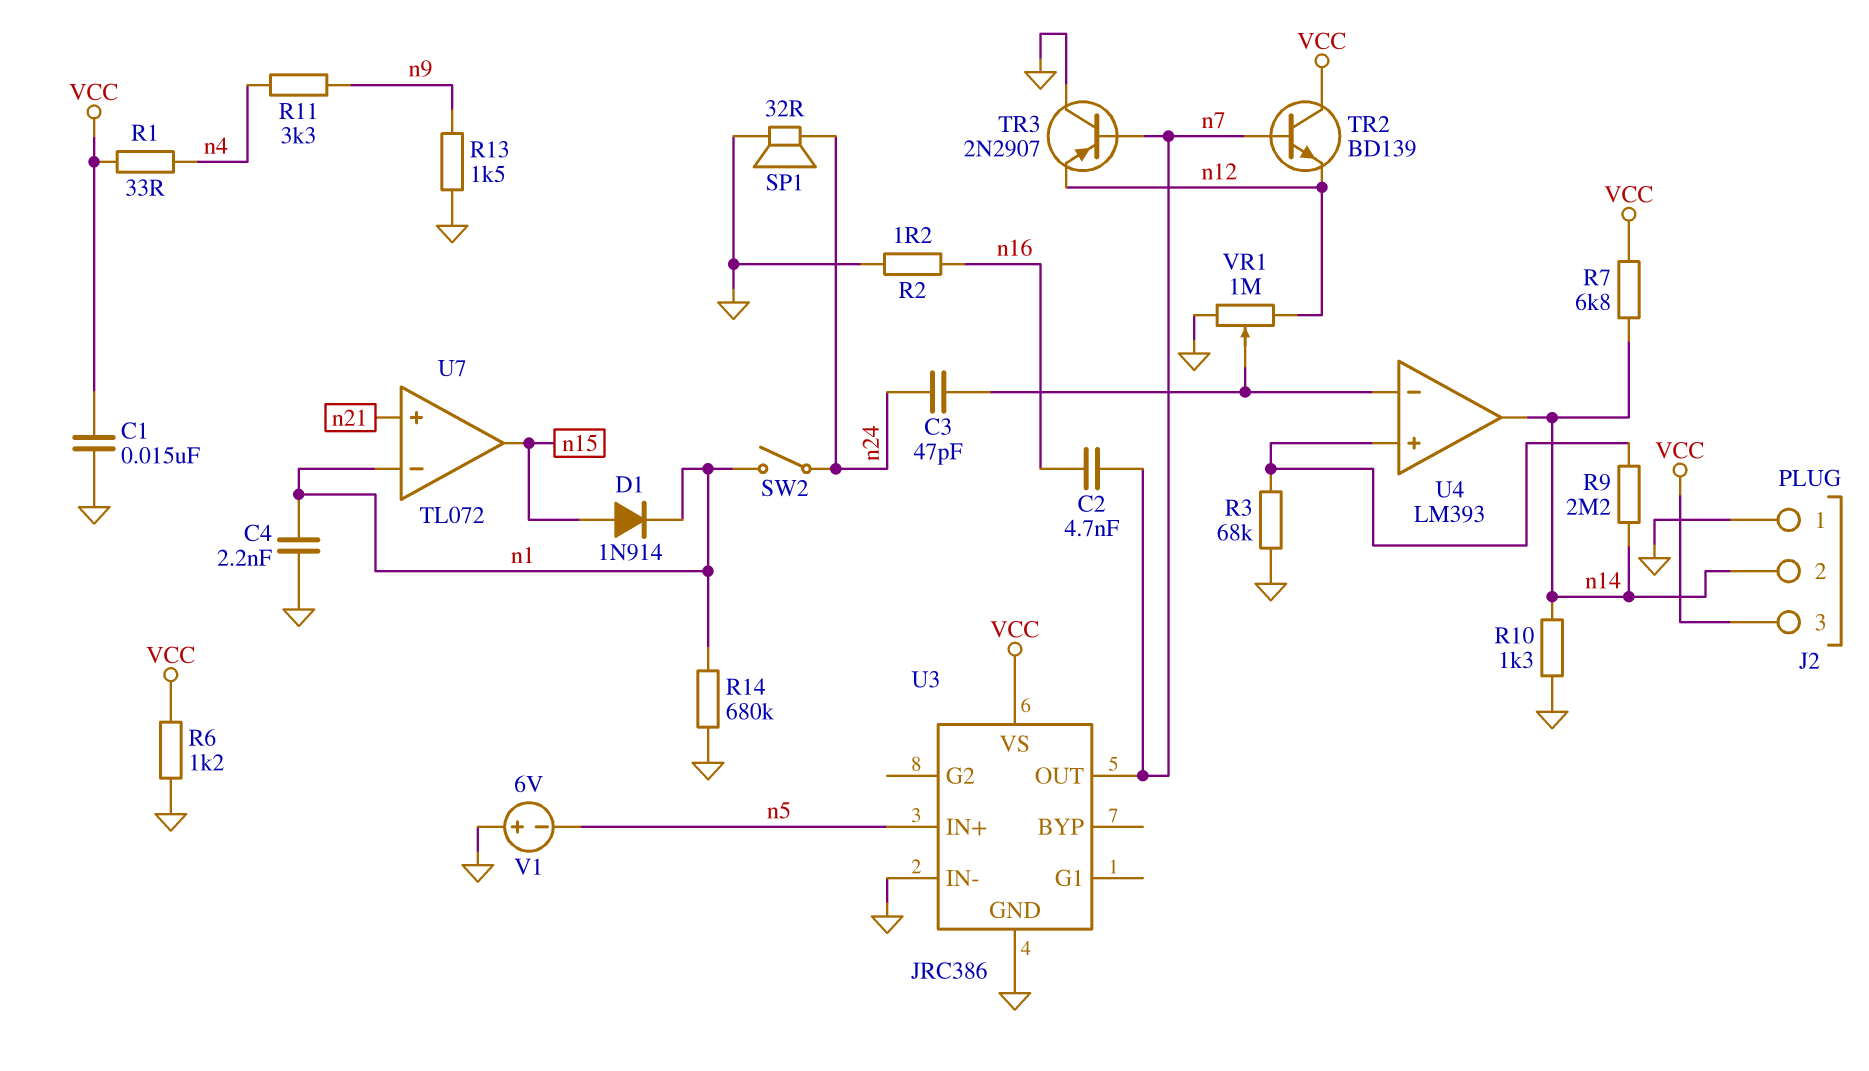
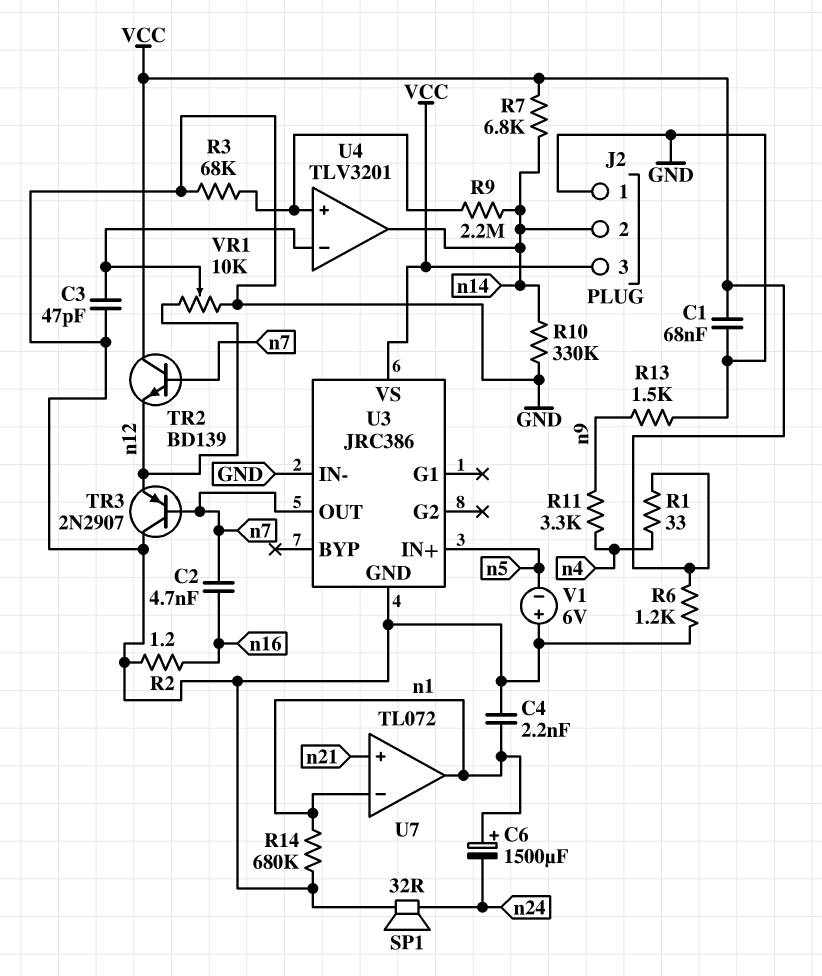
C1: 15nF (GND, VCC) -> 68nF (GND, VCC)
C3: 47pF (U4/in-, n24) -> 47pF (GND, U4/in-)
C6: none -> 1500uF (plus n1, minus n24)
D1: diode 1N914 (A n15, K n1) -> none
R10: 1.3k (GND, n14) -> 330k (GND, n14)
SW2: switch (n1, n24) -> none
U4: LM393 -> TLV3201
U7 pin out: n15 -> n1
VR1: 1M (GND, n12, wiper U4/in-) -> 10k (GND, n12, wiper U4/in-)

